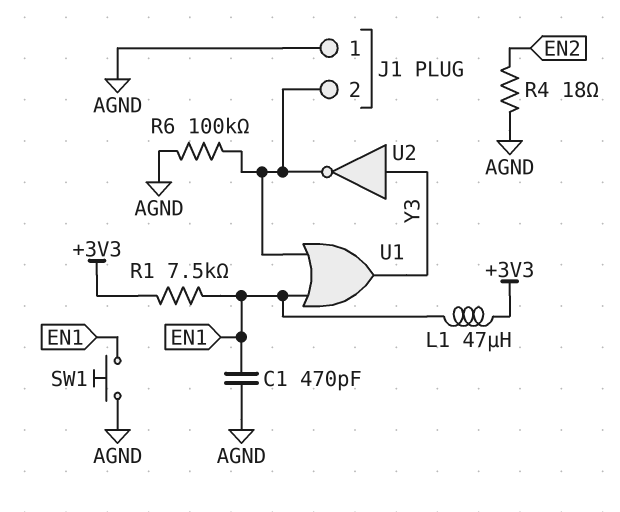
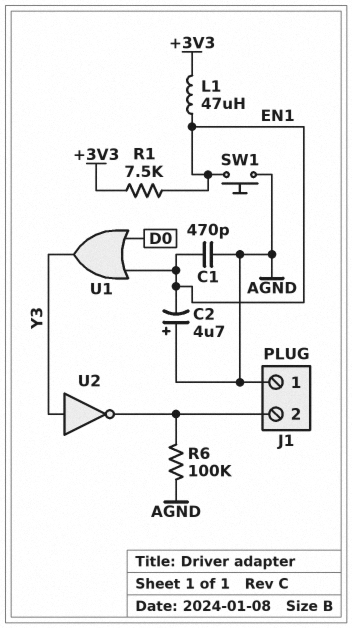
C2: none -> 4.7uF (plus AGND, minus EN1)
R4: 18 (AGND, EN2) -> none
U1: OR (in EN1, in J1/2, out Y3) -> OR (in D0, in EN1, out Y3)

